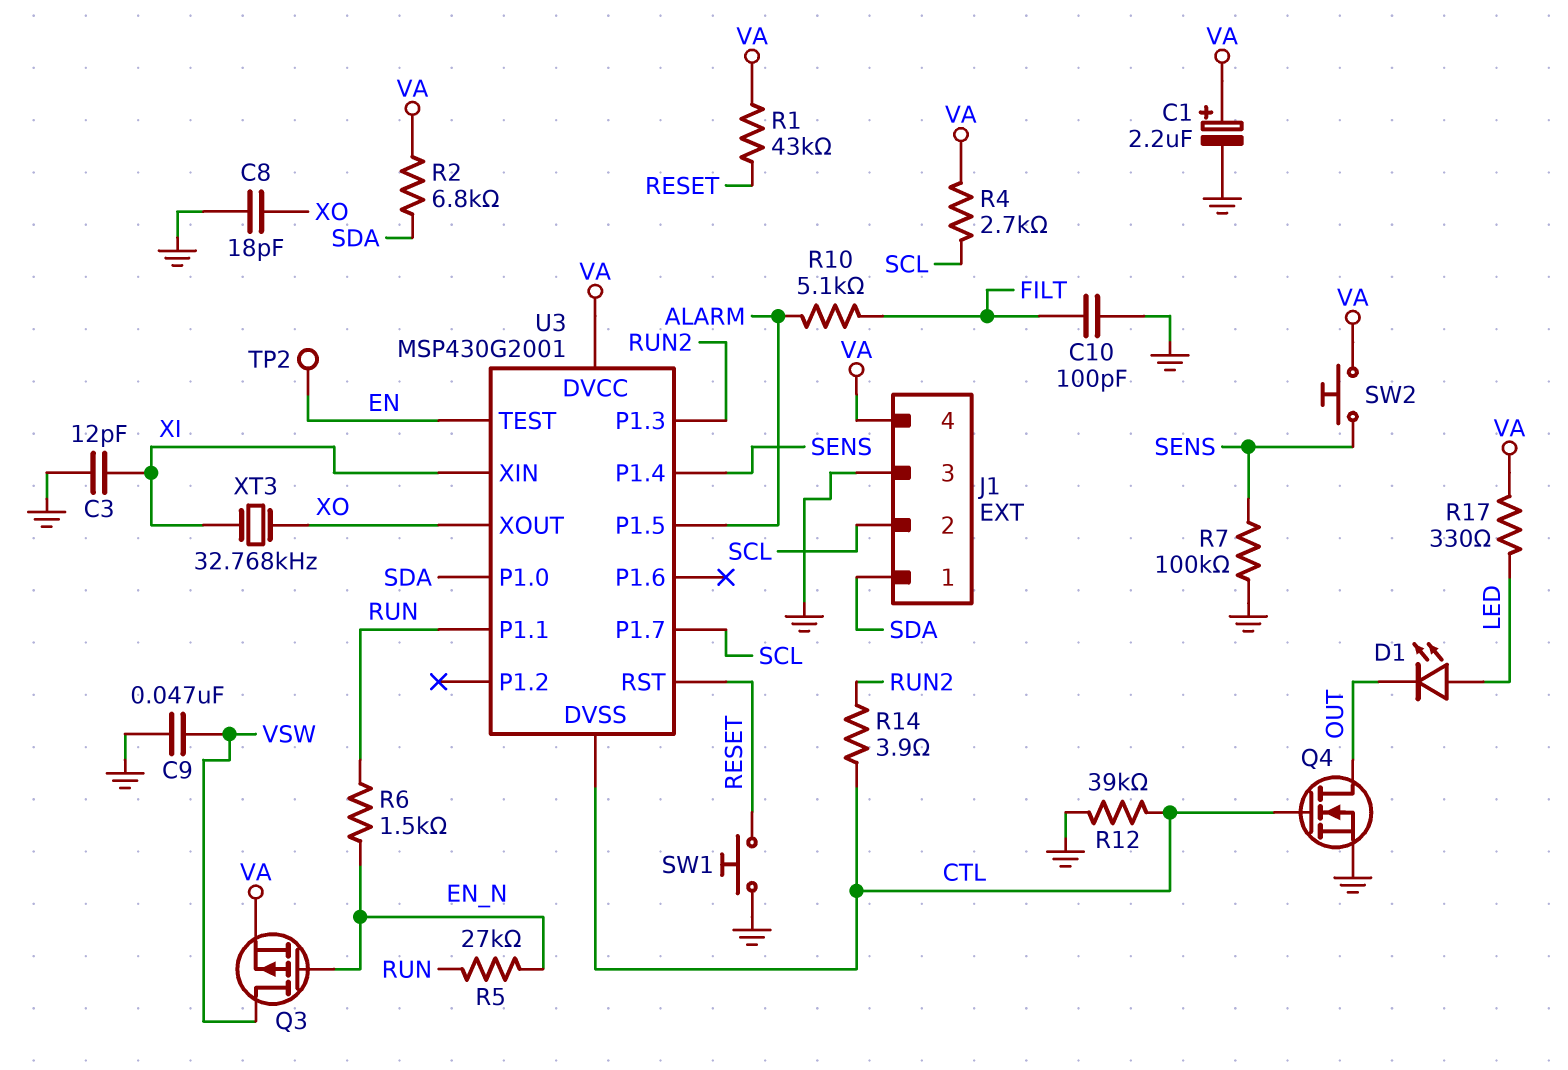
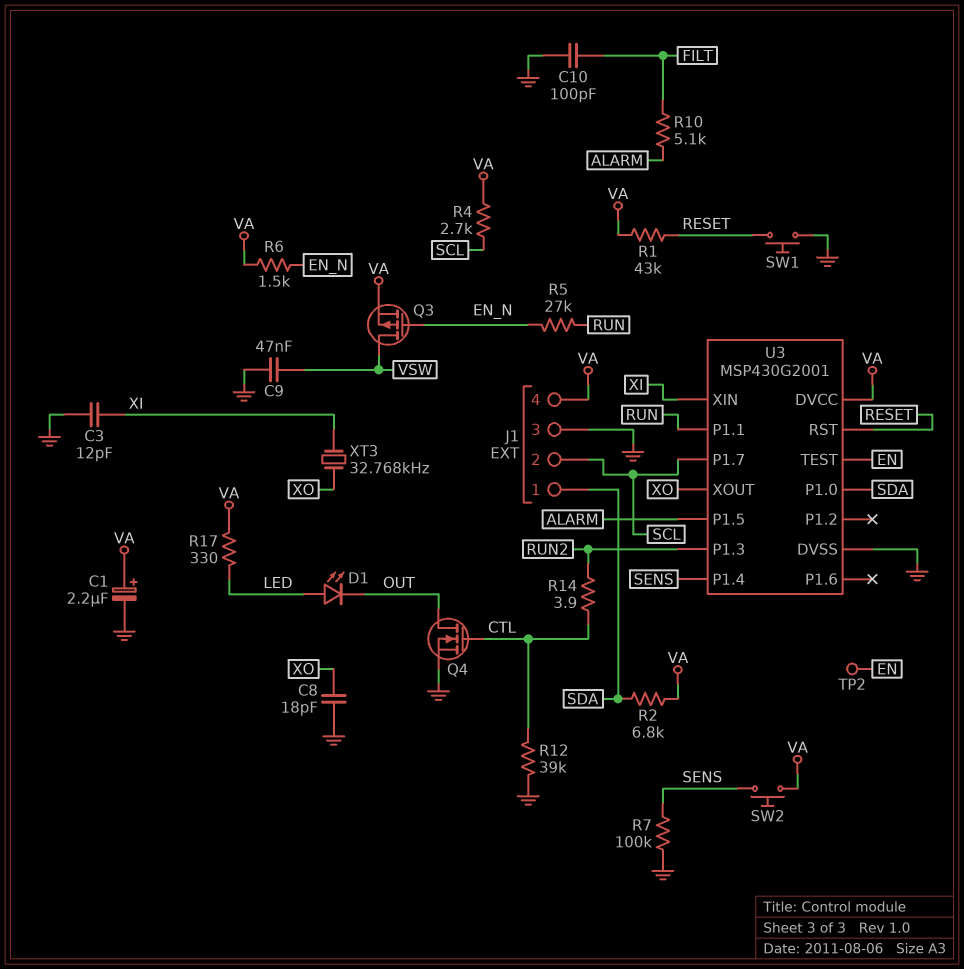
R6: 1.5k (EN_N, RUN) -> 1.5k (EN_N, VA)
U3 pin DVSS: CTL -> GND

